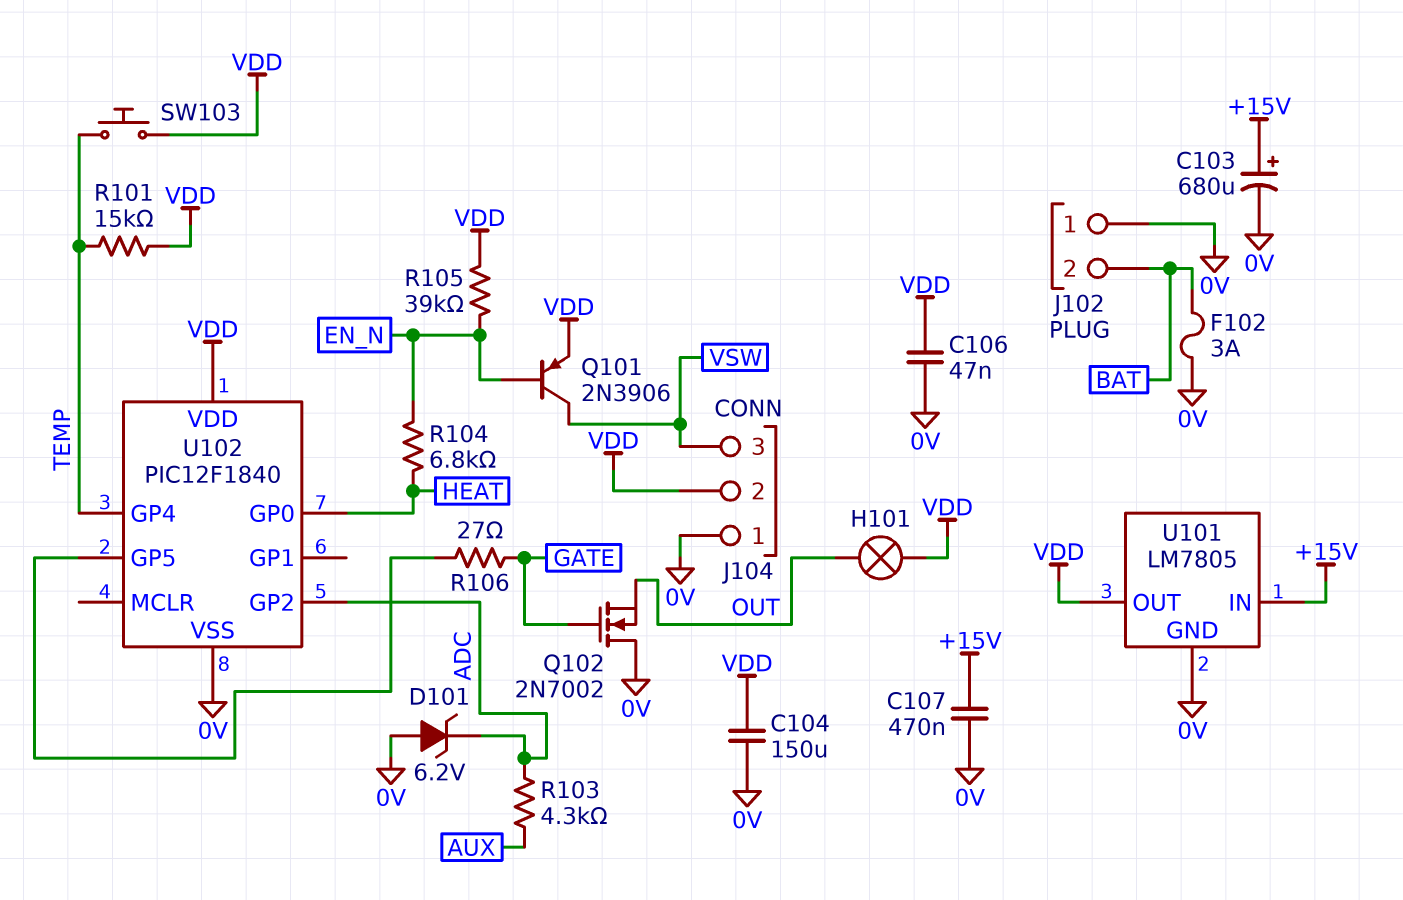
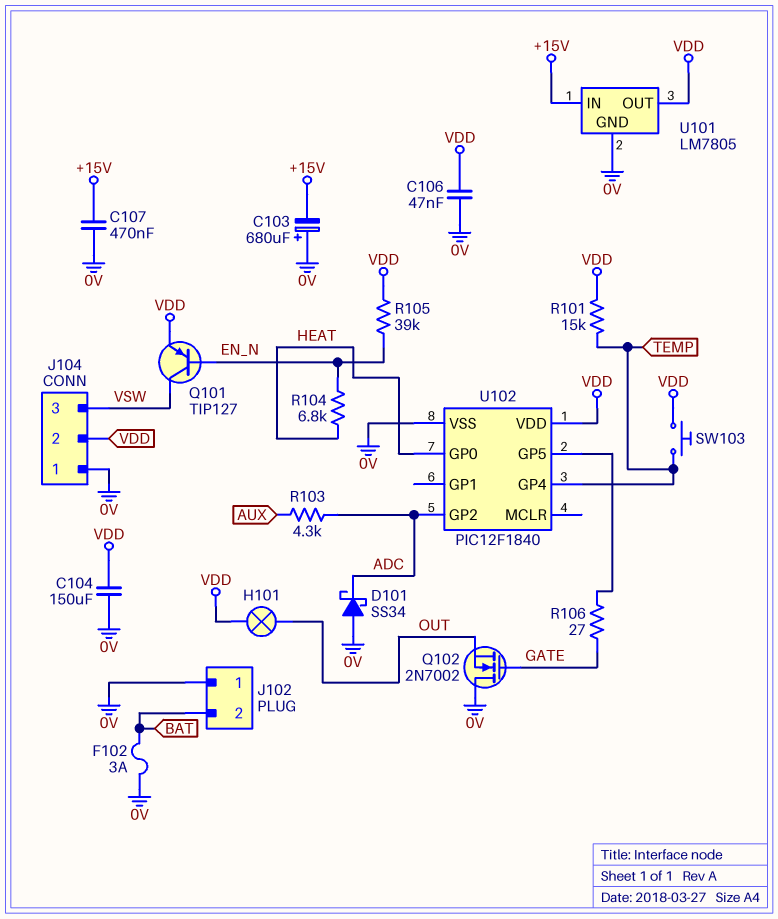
C103: 680uF (plus +15V, minus 0V) -> 680uF (plus 0V, minus +15V)
D101: zener 6.2V (A 0V, K ADC) -> schottky SS34 (A 0V, K ADC)
Q101: PNP 2N3906 (B EN_N, C VSW, E VDD) -> PNP TIP127 (B EN_N, C VSW, E VDD)

